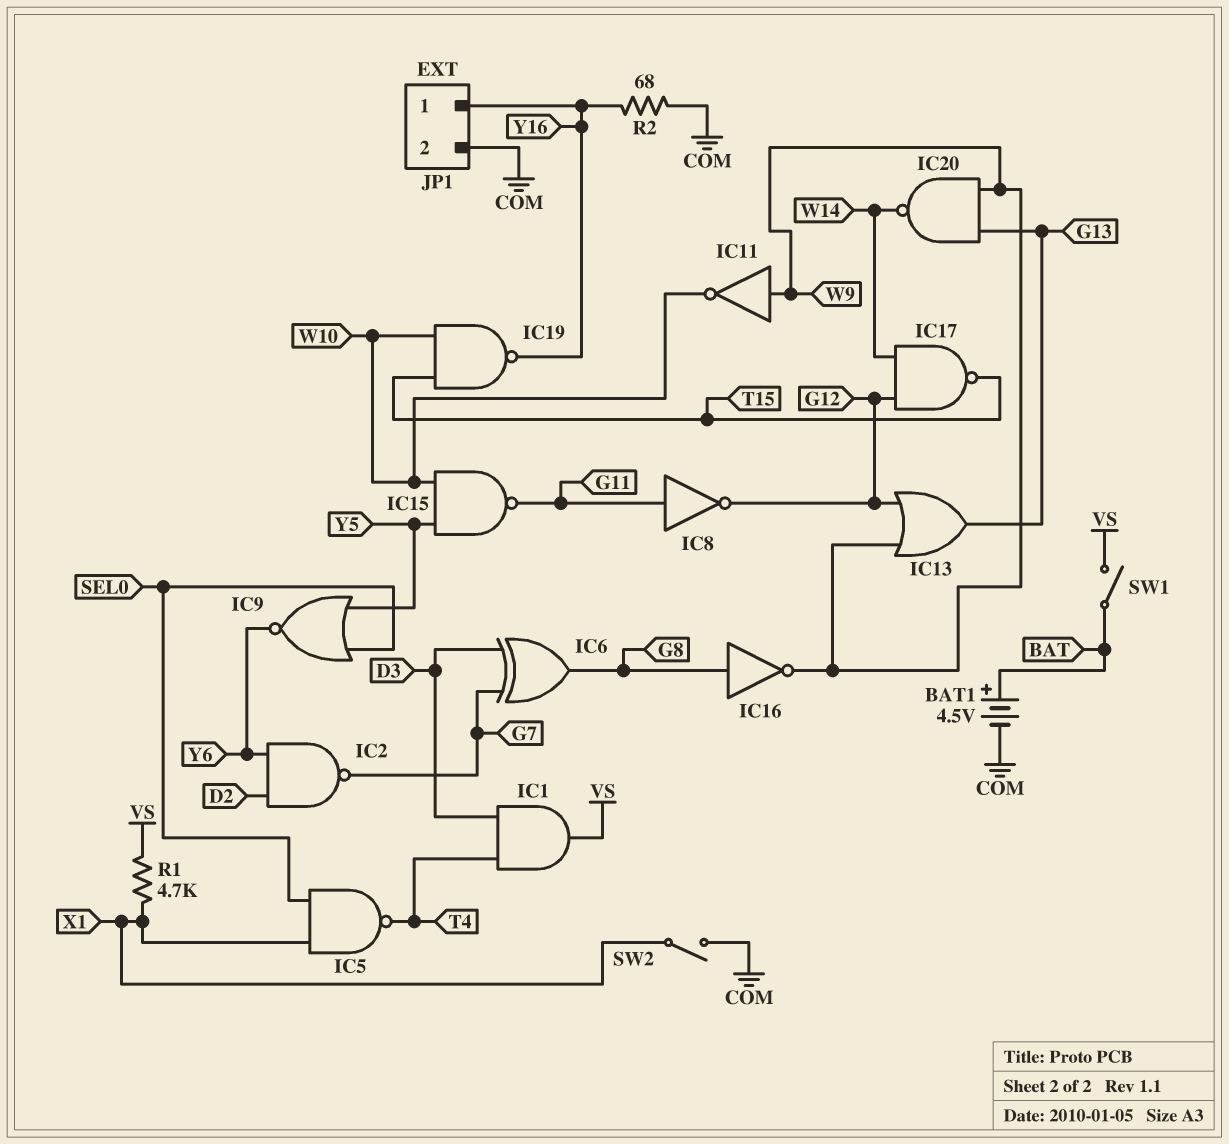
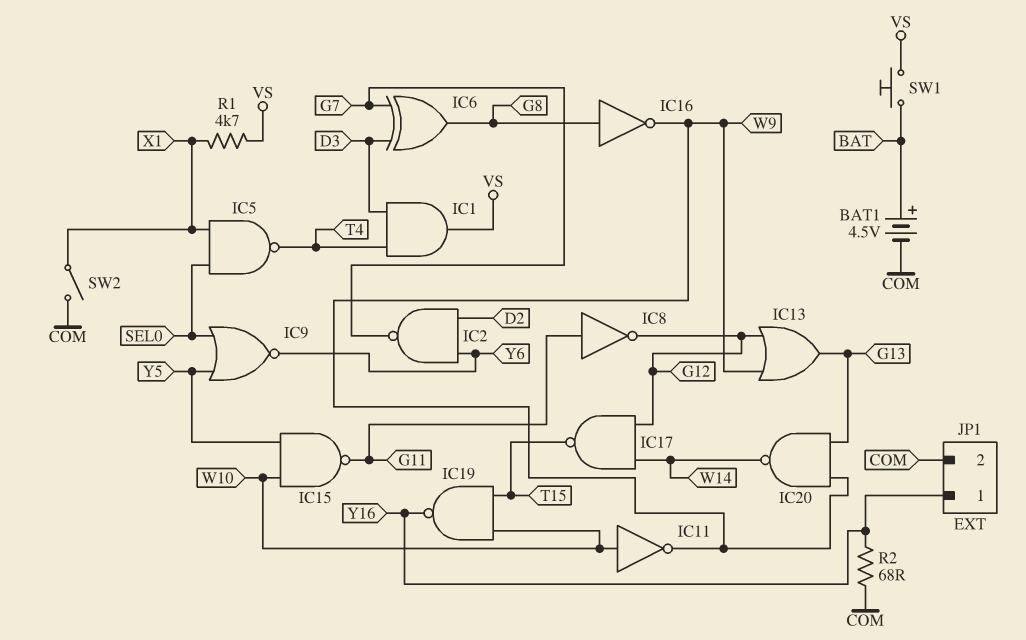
IC11: NOT (in W9, out W10) -> NOT (in W10, out W9)
SW1: switch (BAT, VS) -> button (BAT, VS)

